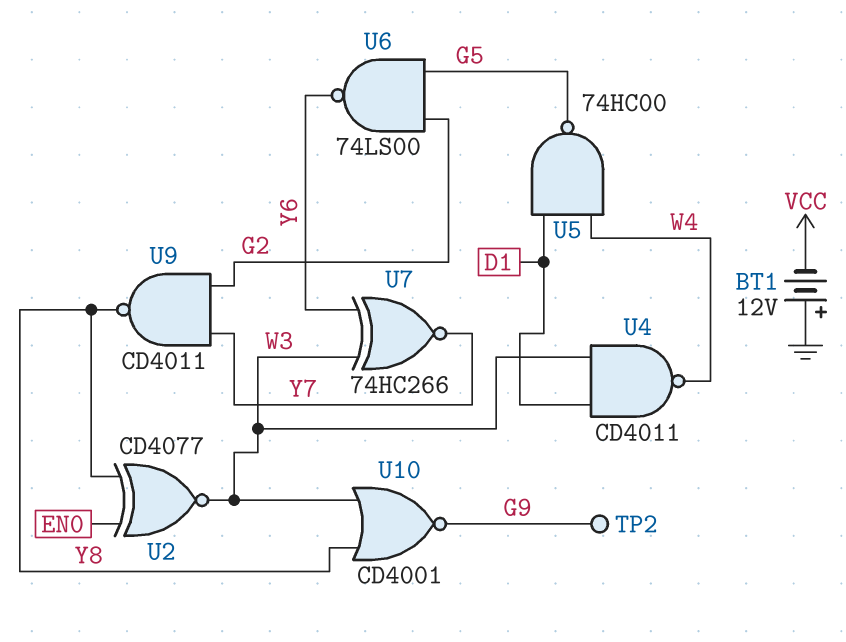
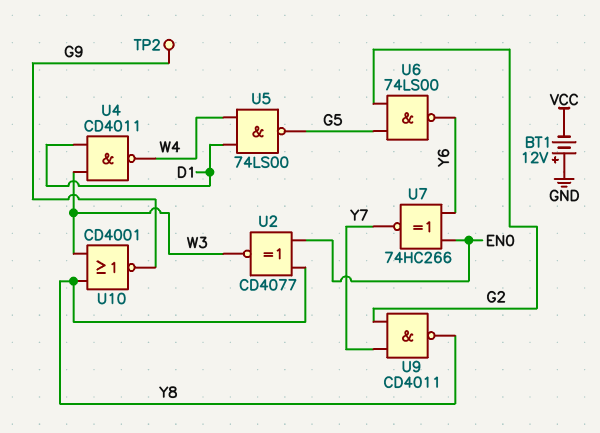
U5: NAND 74HC00 (in D1, in W4, out G5) -> NAND 74LS00 (in D1, in W4, out G5)
U7: XNOR 74HC266 (in W3, in Y6, out Y7) -> XNOR 74HC266 (in EN0, in Y6, out Y7)

